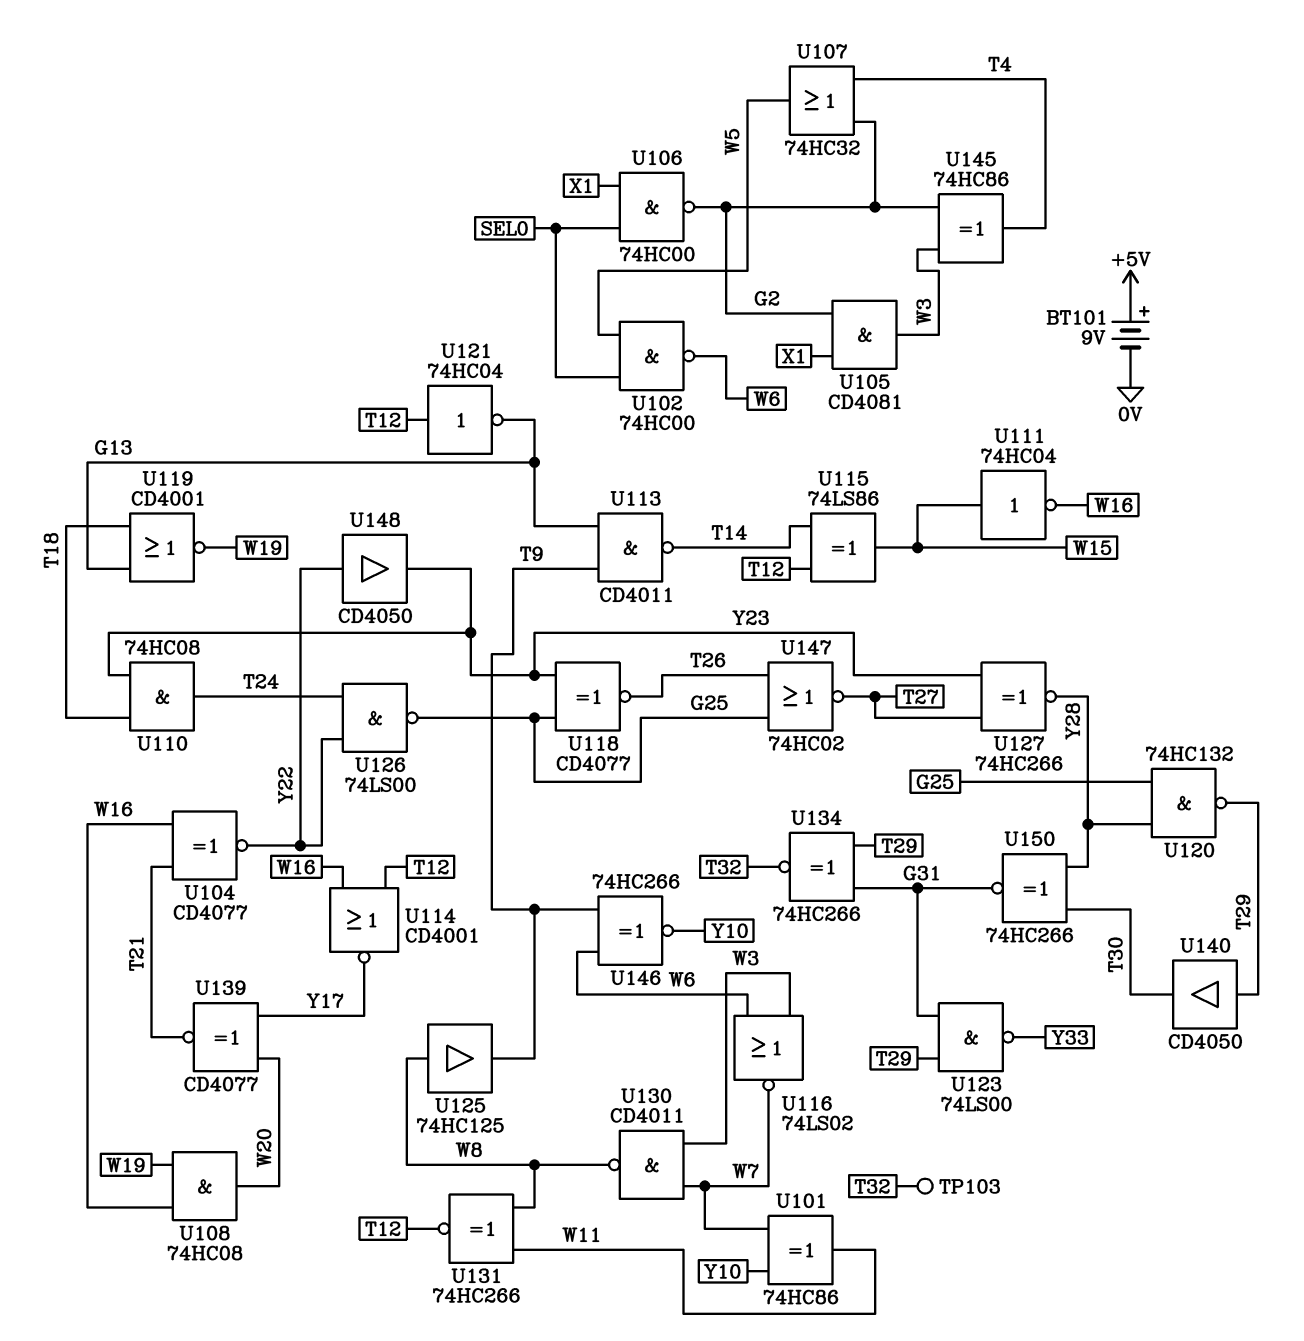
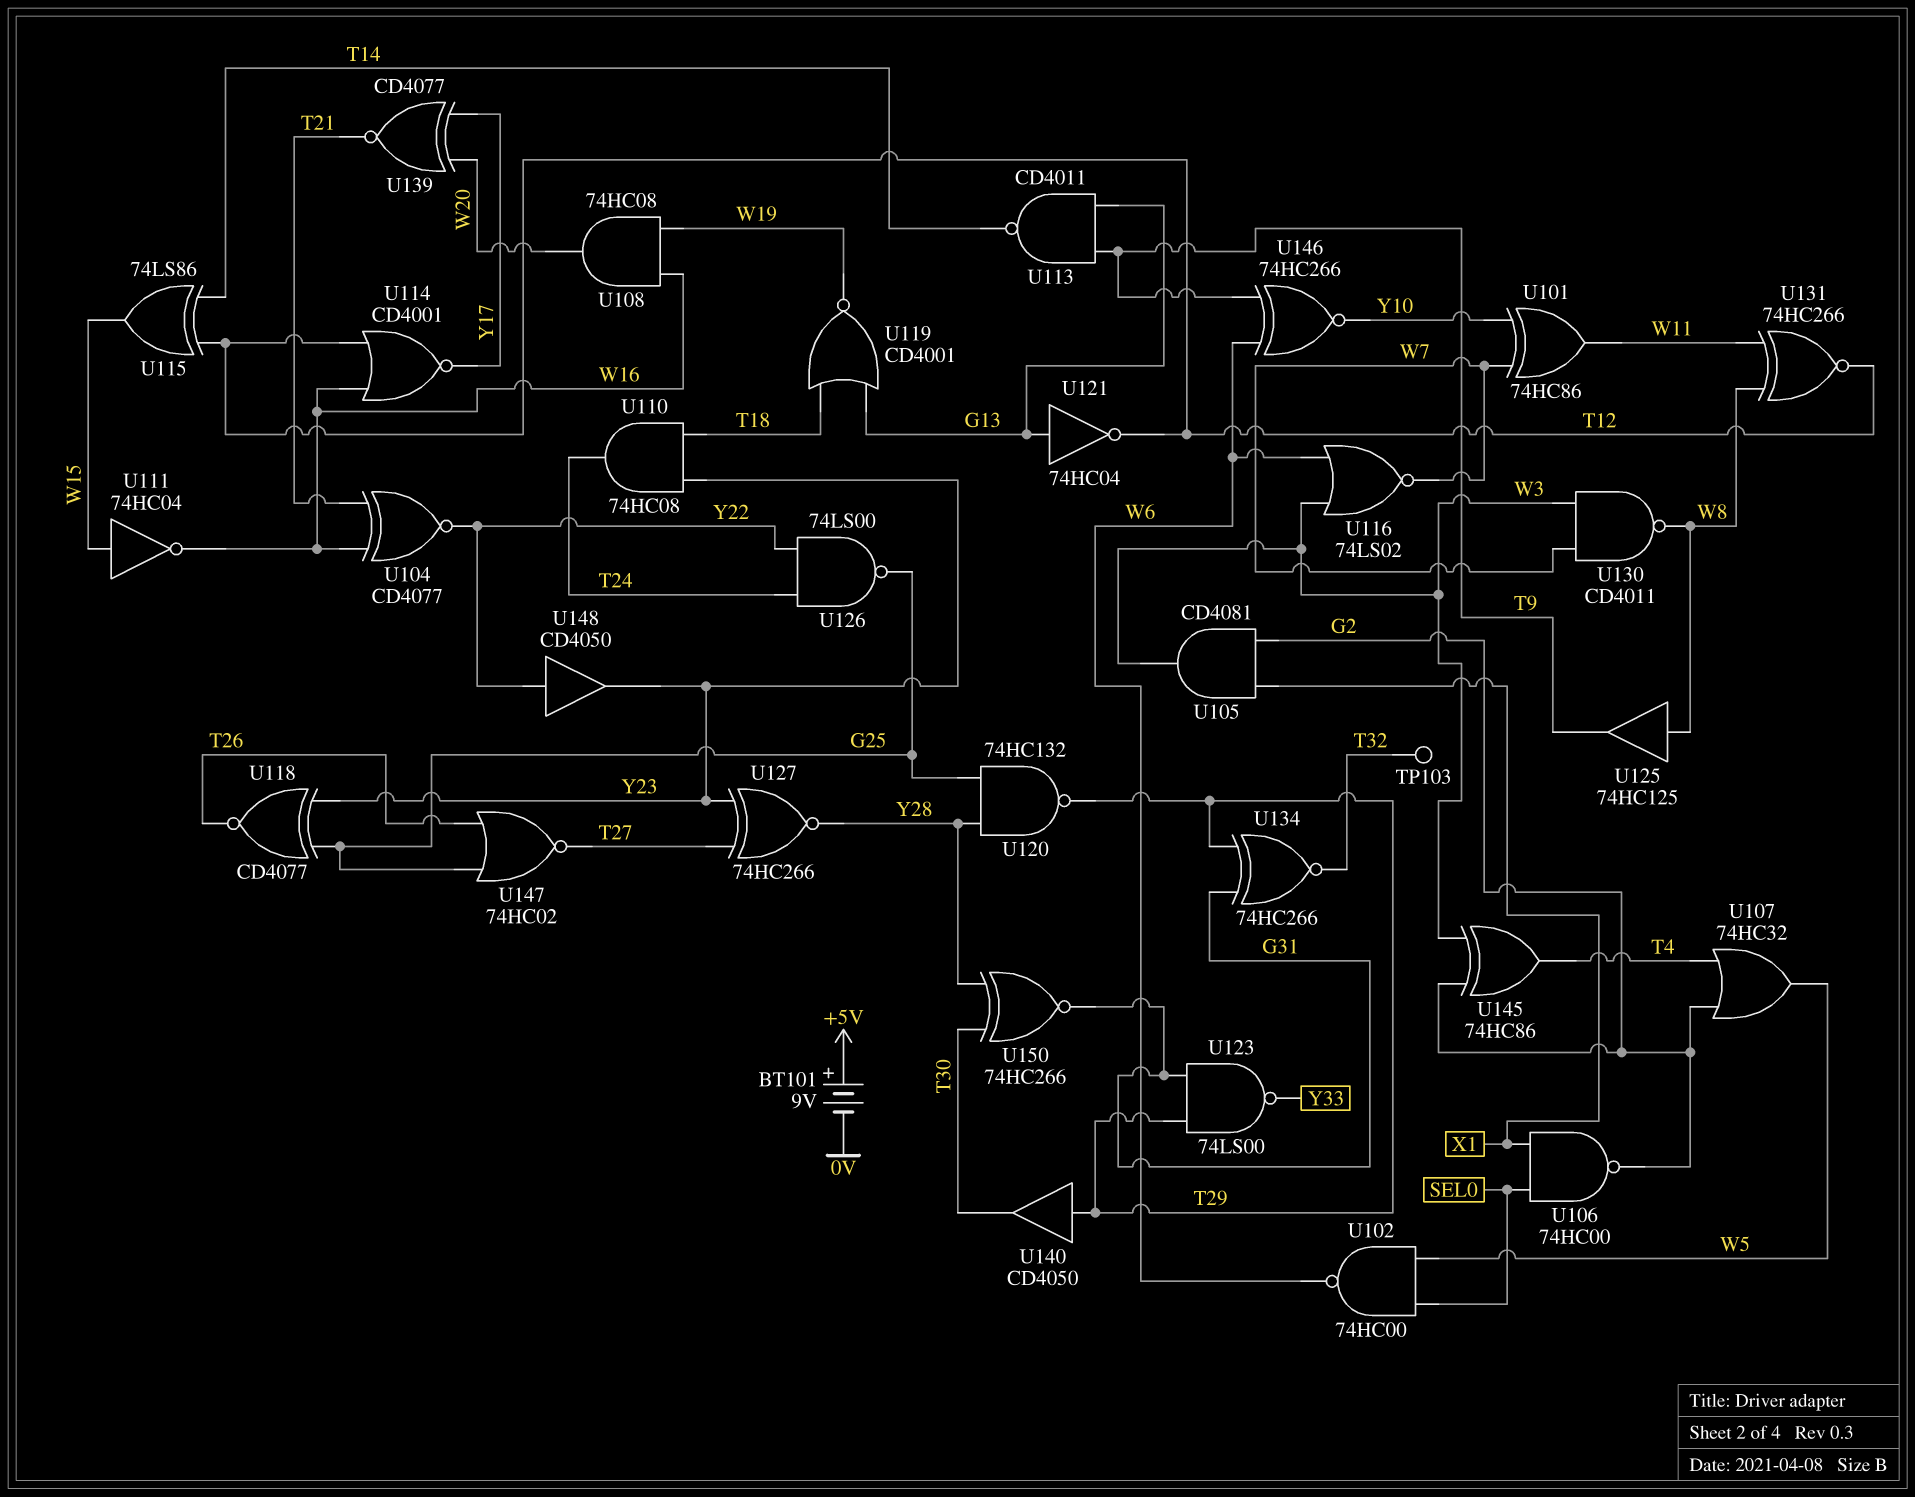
U121: NOT 74HC04 (in T12, out G13) -> NOT 74HC04 (in G13, out T12)

